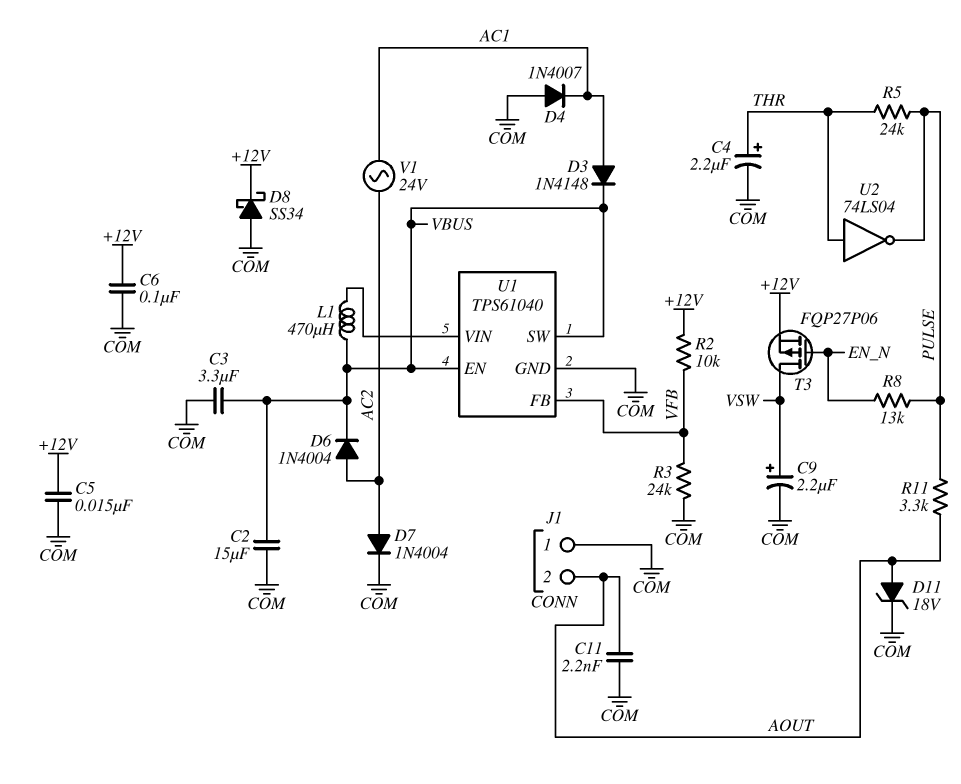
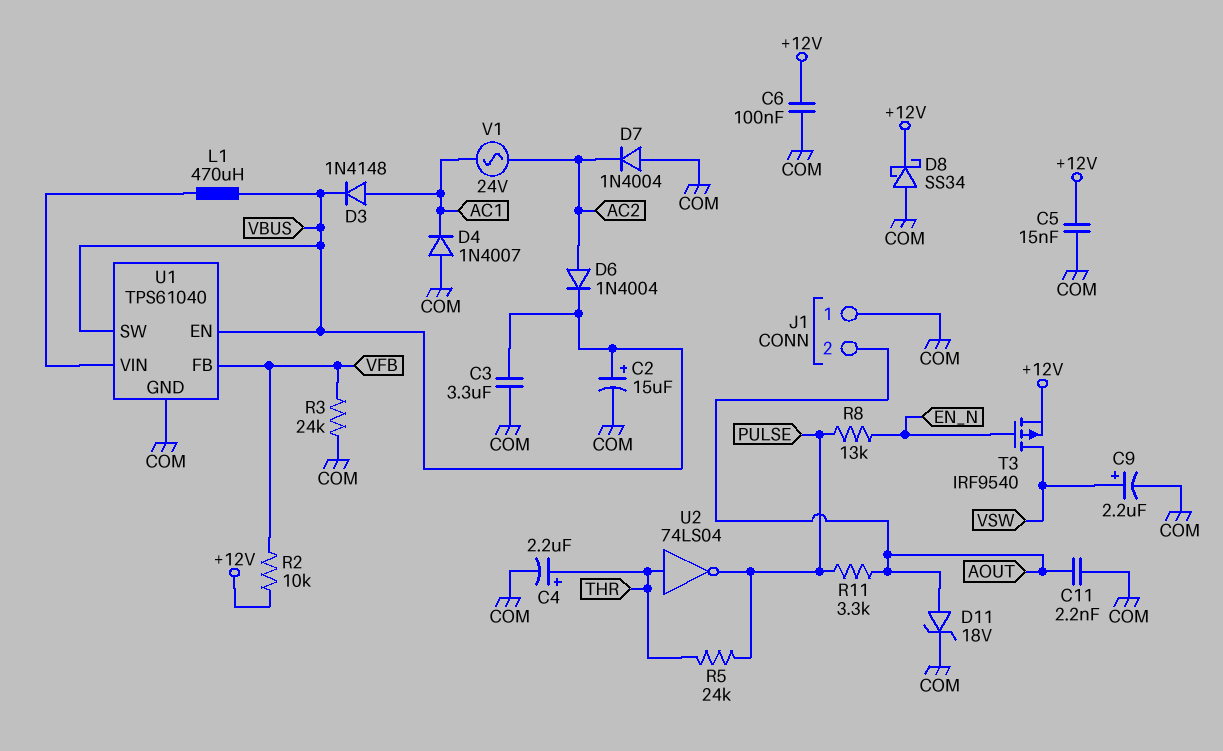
C2: 15uF (COM, VBUS) -> 15uF (plus VBUS, minus COM)
D7: diode 1N4004 (A AC2, K COM) -> diode 1N4004 (A COM, K AC2)
T3: PMOS FQP27P06 (G EN_N, D VSW, S +12V) -> PMOS IRF9540 (G EN_N, D VSW, S +12V)

